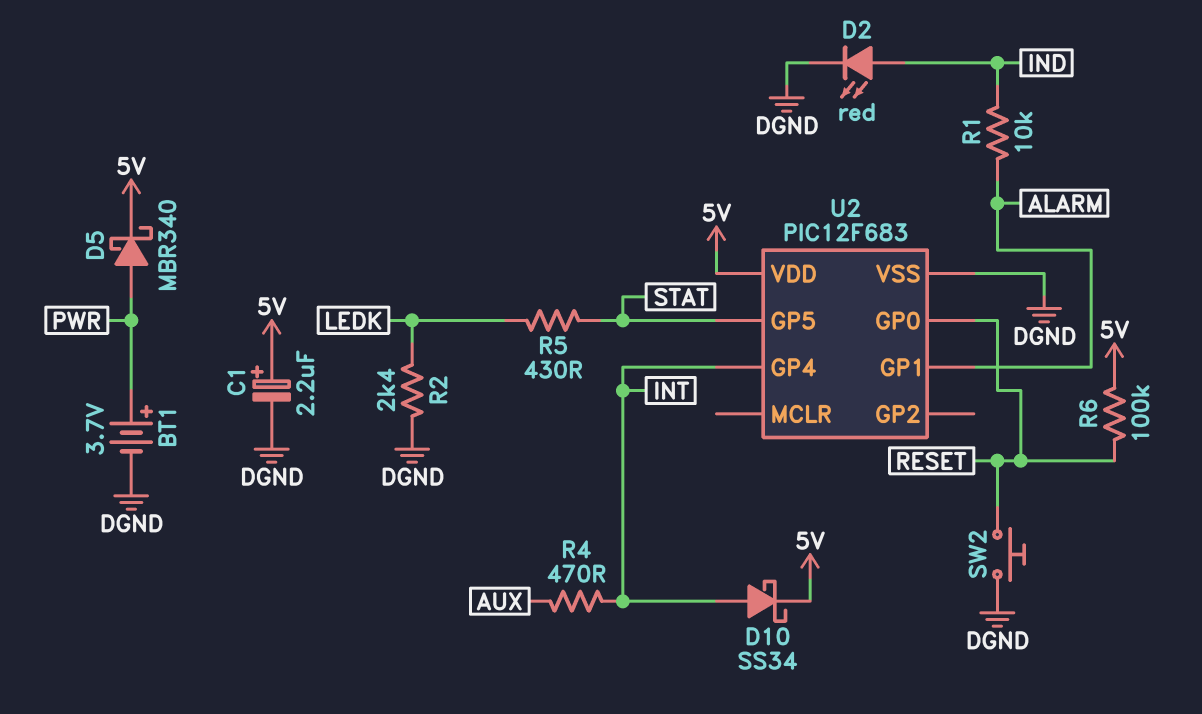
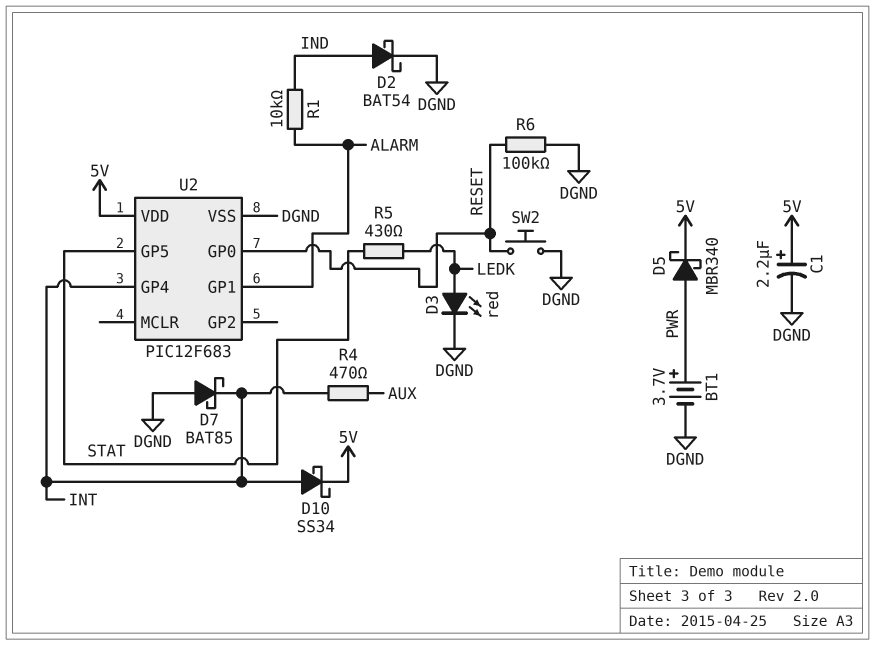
D2: LED red (A IND, K DGND) -> schottky BAT54 (A IND, K DGND)
D3: none -> LED red (A LEDK, K DGND)
D7: none -> schottky BAT85 (A DGND, K INT)
R2: 2.4k (DGND, LEDK) -> none
R6: 100k (5V, RESET) -> 100k (DGND, RESET)

